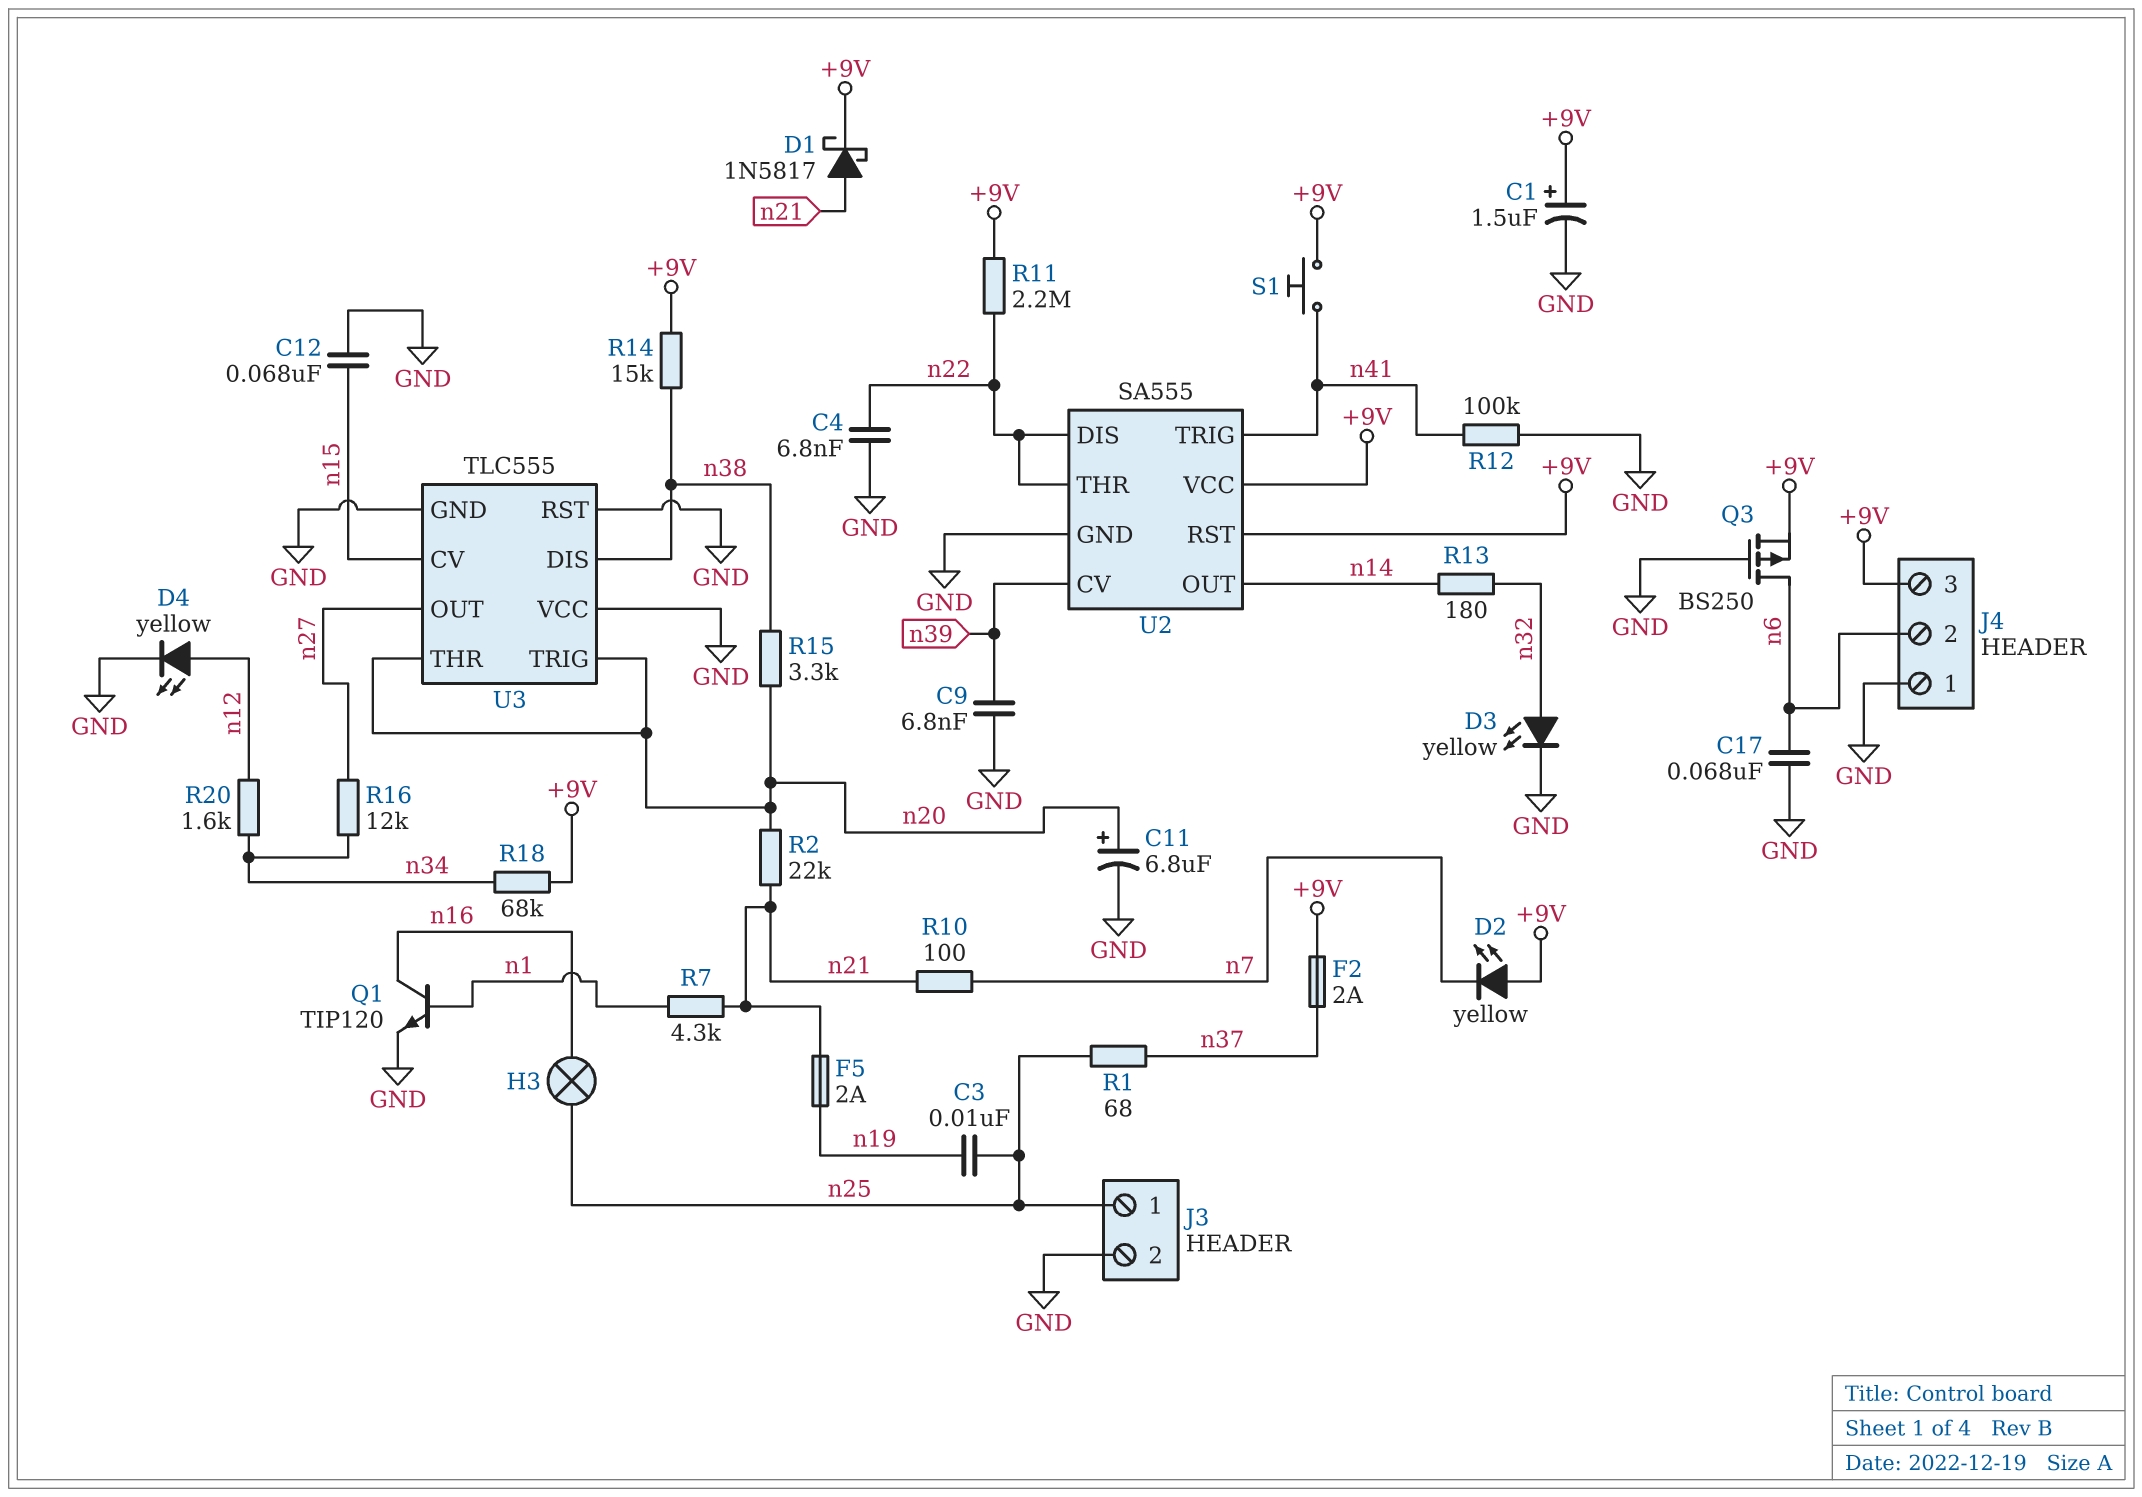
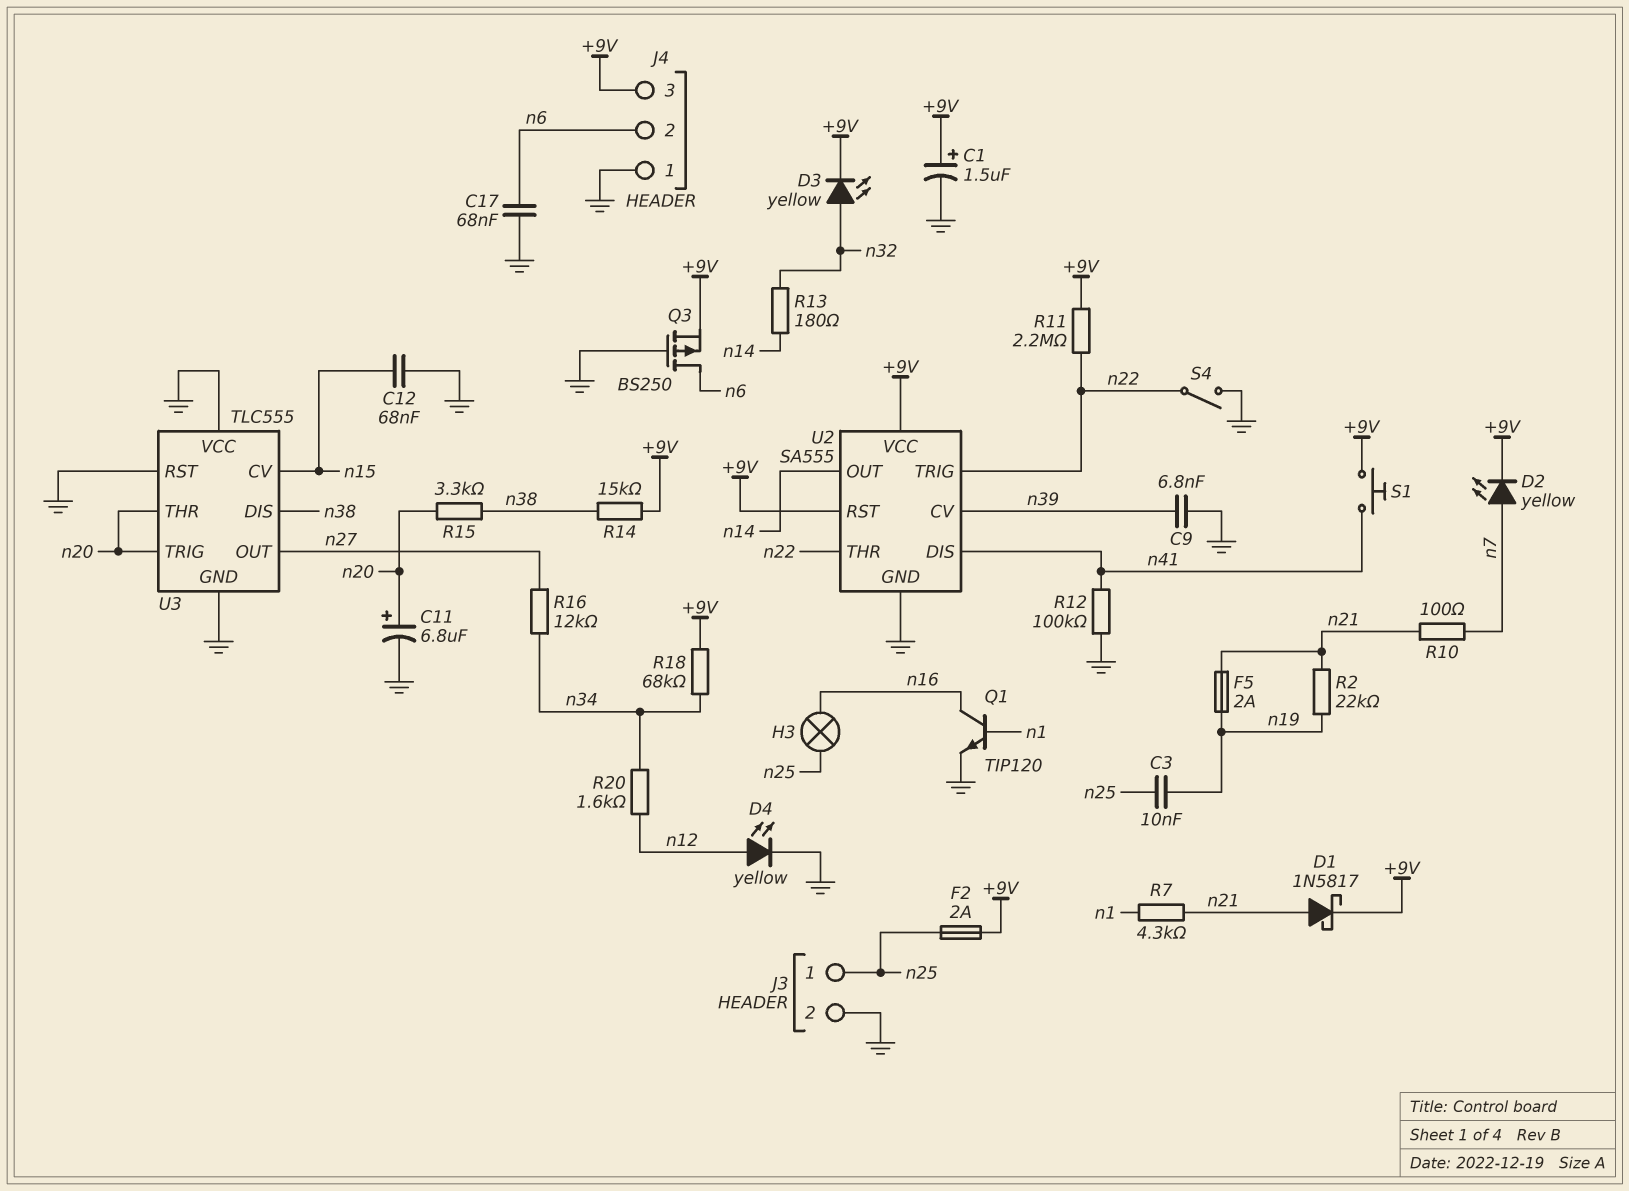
C4: 6.8nF (GND, n22) -> none
D2: LED yellow (A +9V, K n7) -> LED yellow (A n7, K +9V)
D3: LED yellow (A n32, K GND) -> LED yellow (A n32, K +9V)
F2: 2A (+9V, n37) -> 2A (+9V, n25)
R1: 68 (n25, n37) -> none
R2: 22k (n20, n21) -> 22k (n19, n21)
S4: none -> switch (GND, n22)
U2 pin DIS: n22 -> n41
U2 pin TRIG: n41 -> n22

